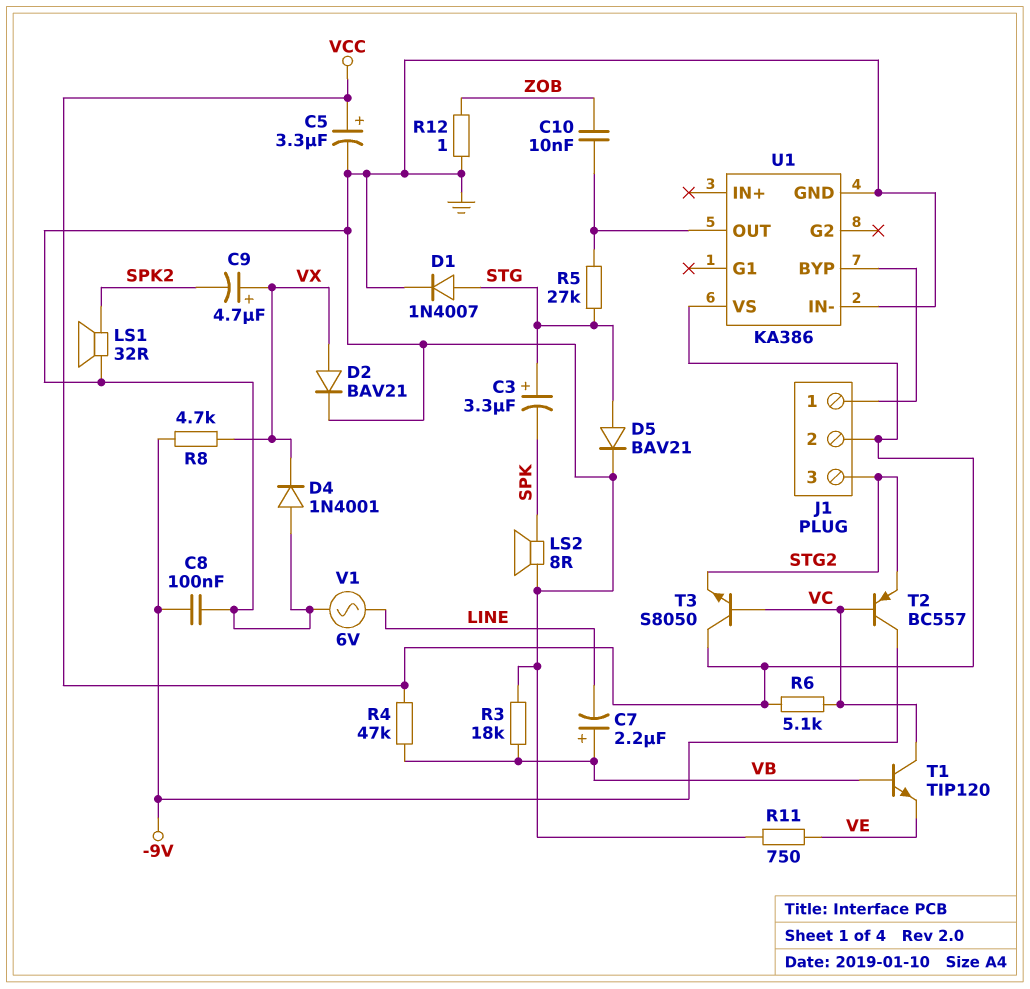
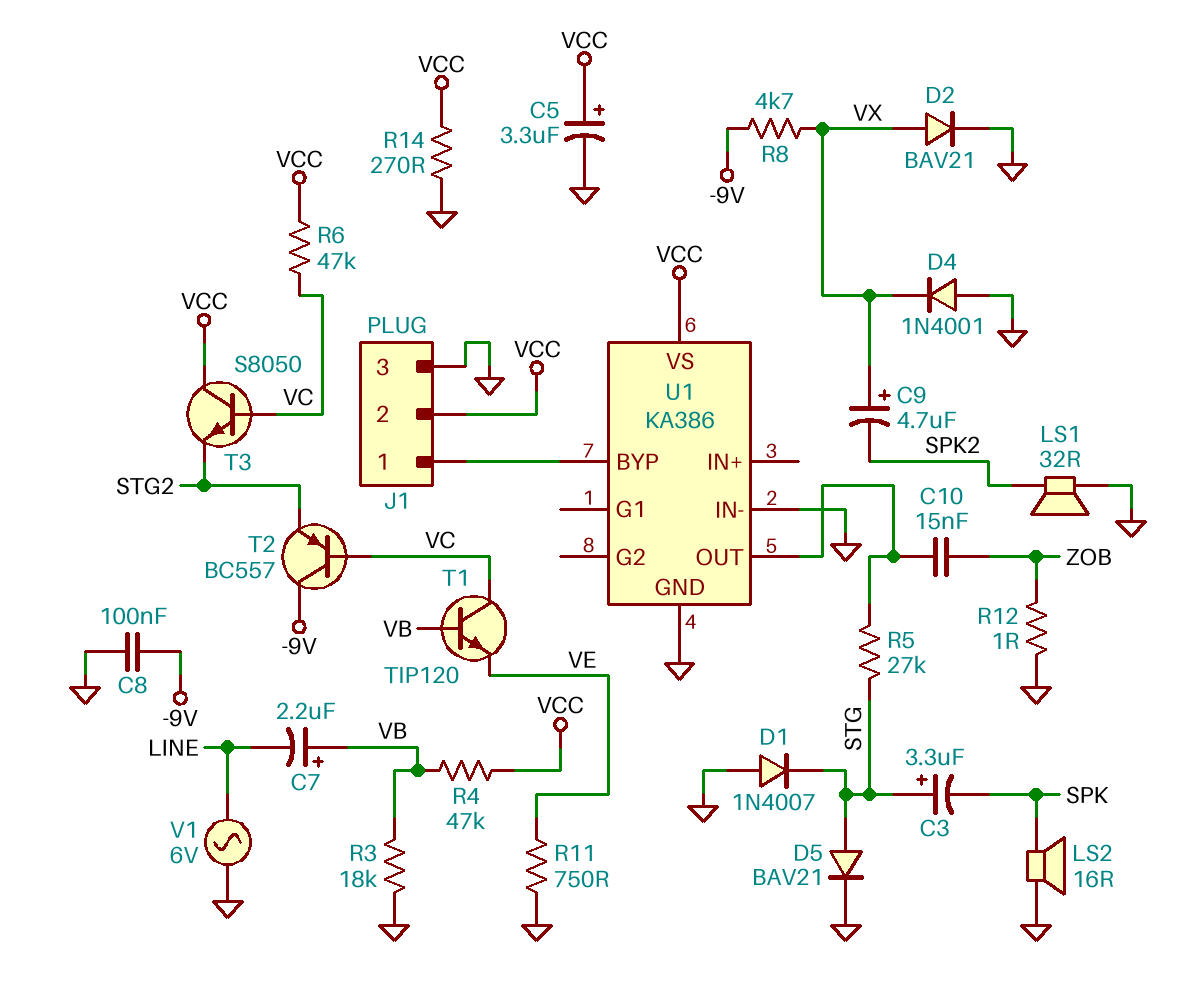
C10: 10nF (U1/OUT, ZOB) -> 15nF (U1/OUT, ZOB)
D1: diode 1N4007 (A STG, K GND) -> diode 1N4007 (A GND, K STG)
J1 pin 3: STG2 -> GND
LS2: speaker 8R (GND, SPK) -> speaker 16R (GND, SPK)
R6: 5.1k (VC, VCC) -> 47k (VC, VCC)
R14: none -> 270 (GND, VCC)

